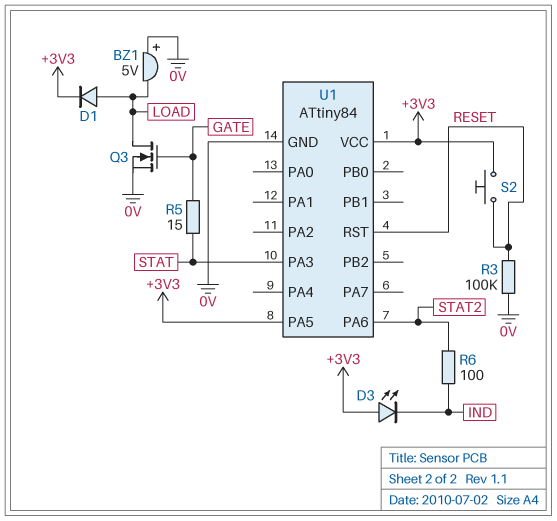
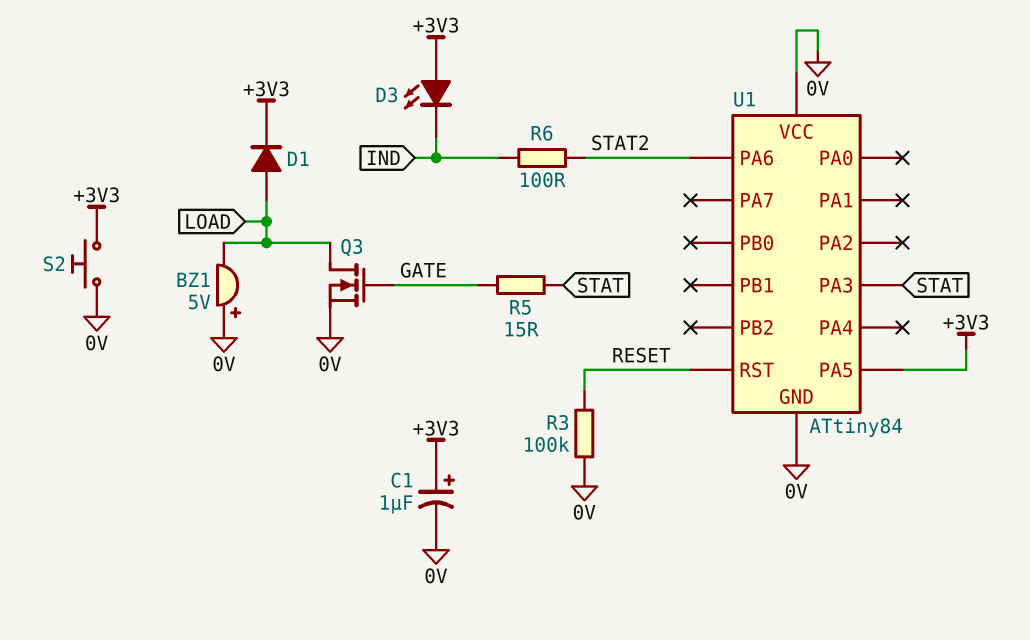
C1: none -> 1uF (plus +3V3, minus 0V)
S2: button (+3V3, RESET) -> button (+3V3, 0V)
U1 pin VCC: +3V3 -> 0V

